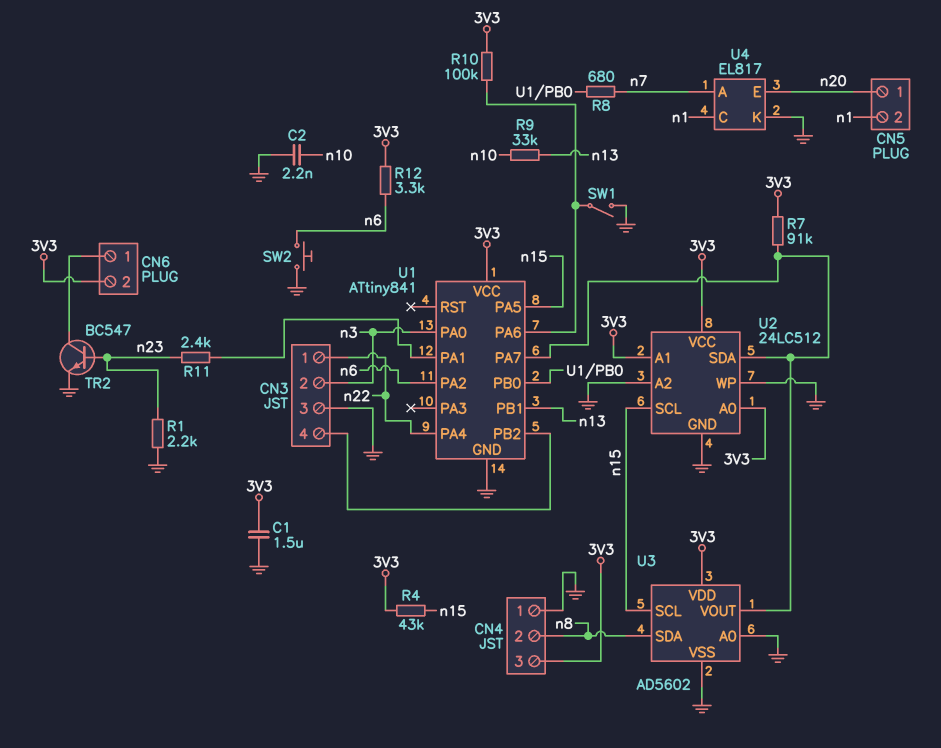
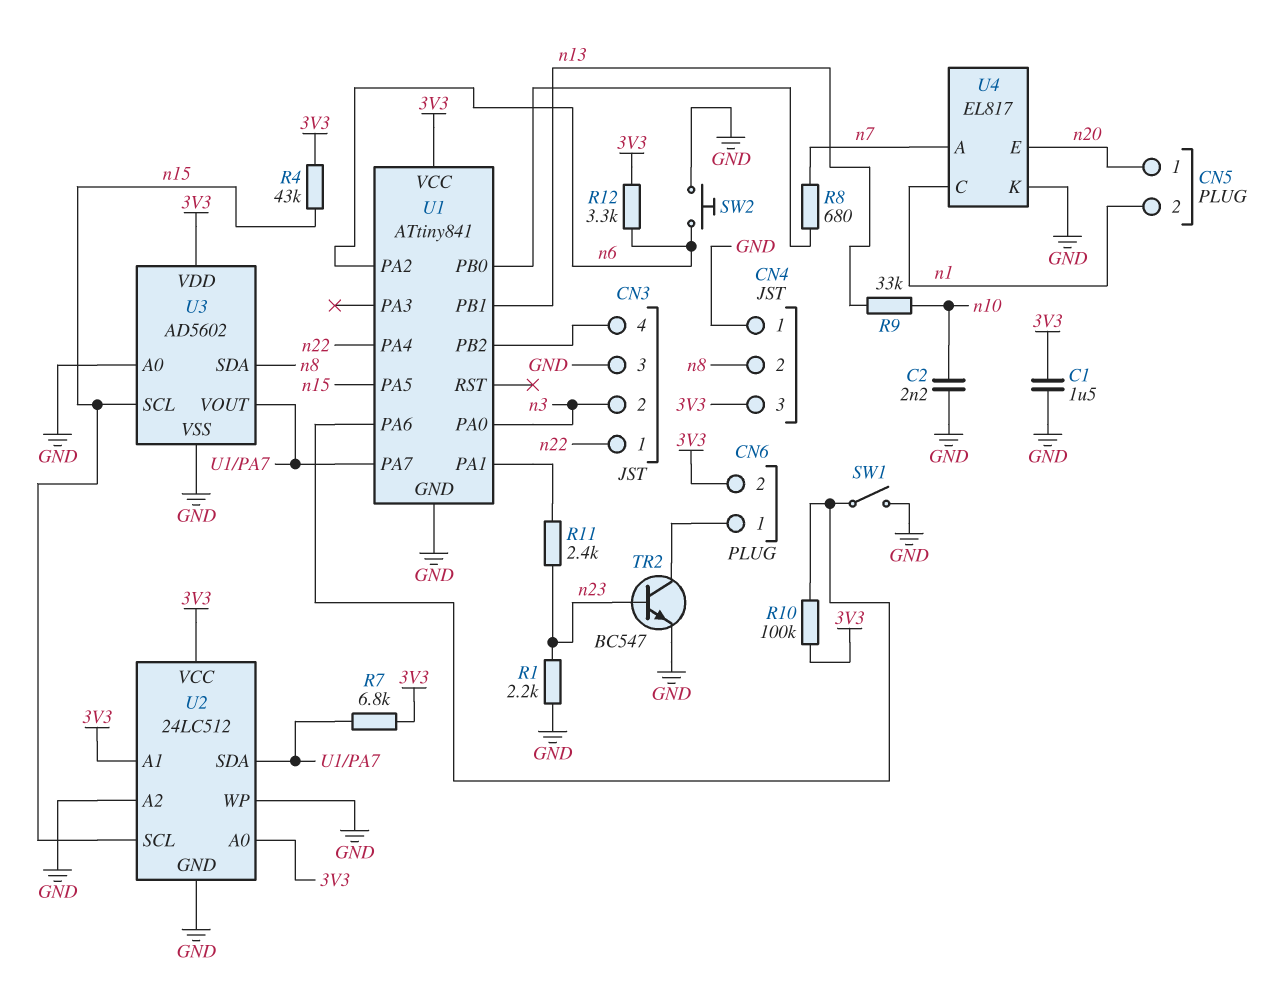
R7: 91k (3V3, U1/PA7) -> 6.8k (3V3, U1/PA7)

